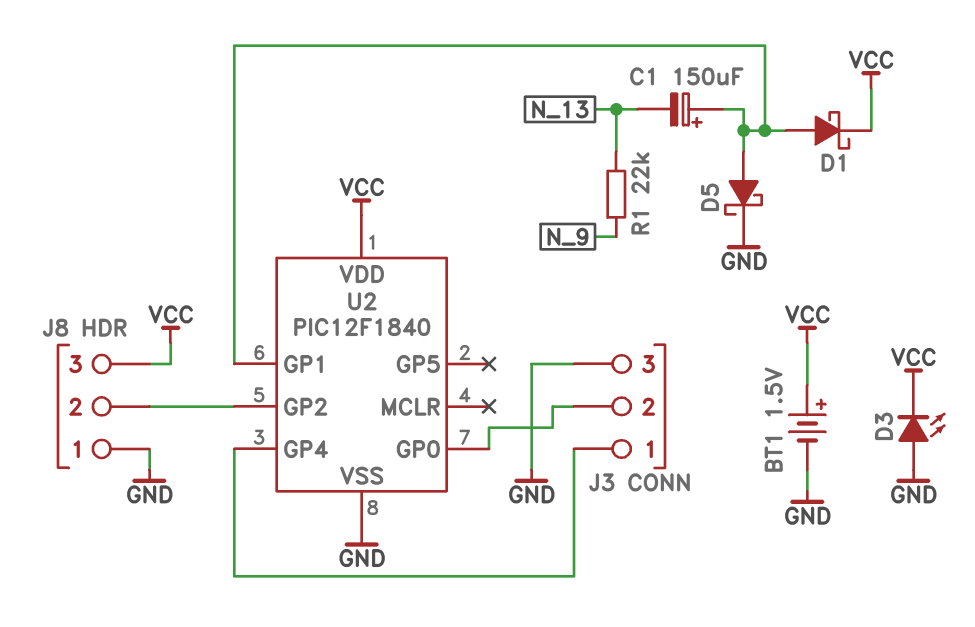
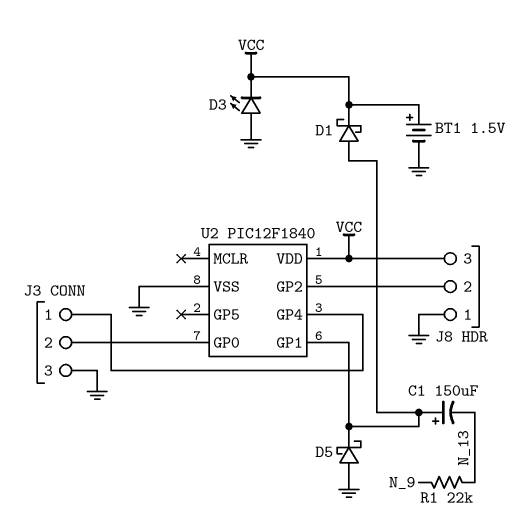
D5: schottky (A U2/GP1, K GND) -> schottky (A GND, K U2/GP1)

